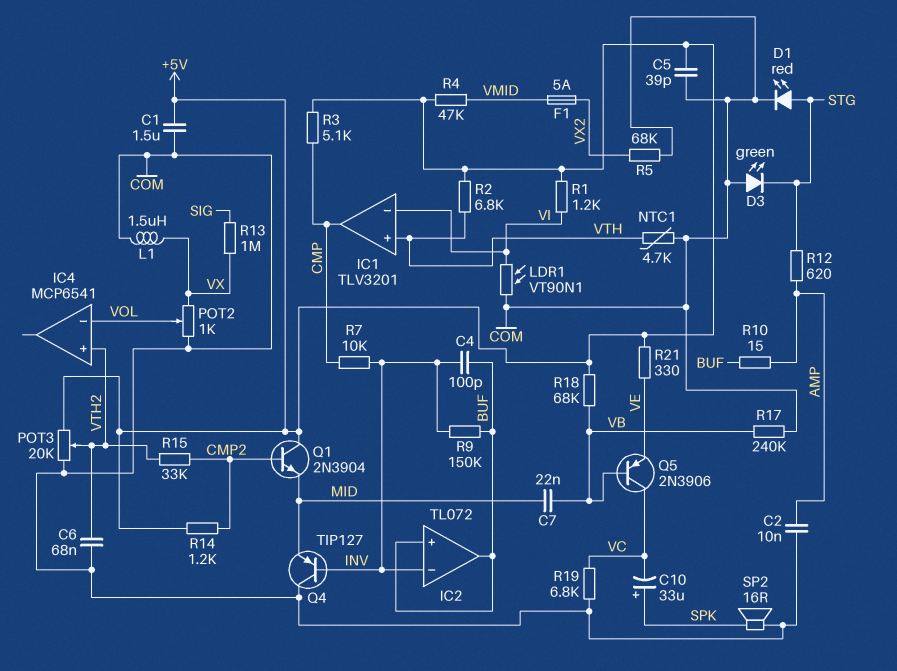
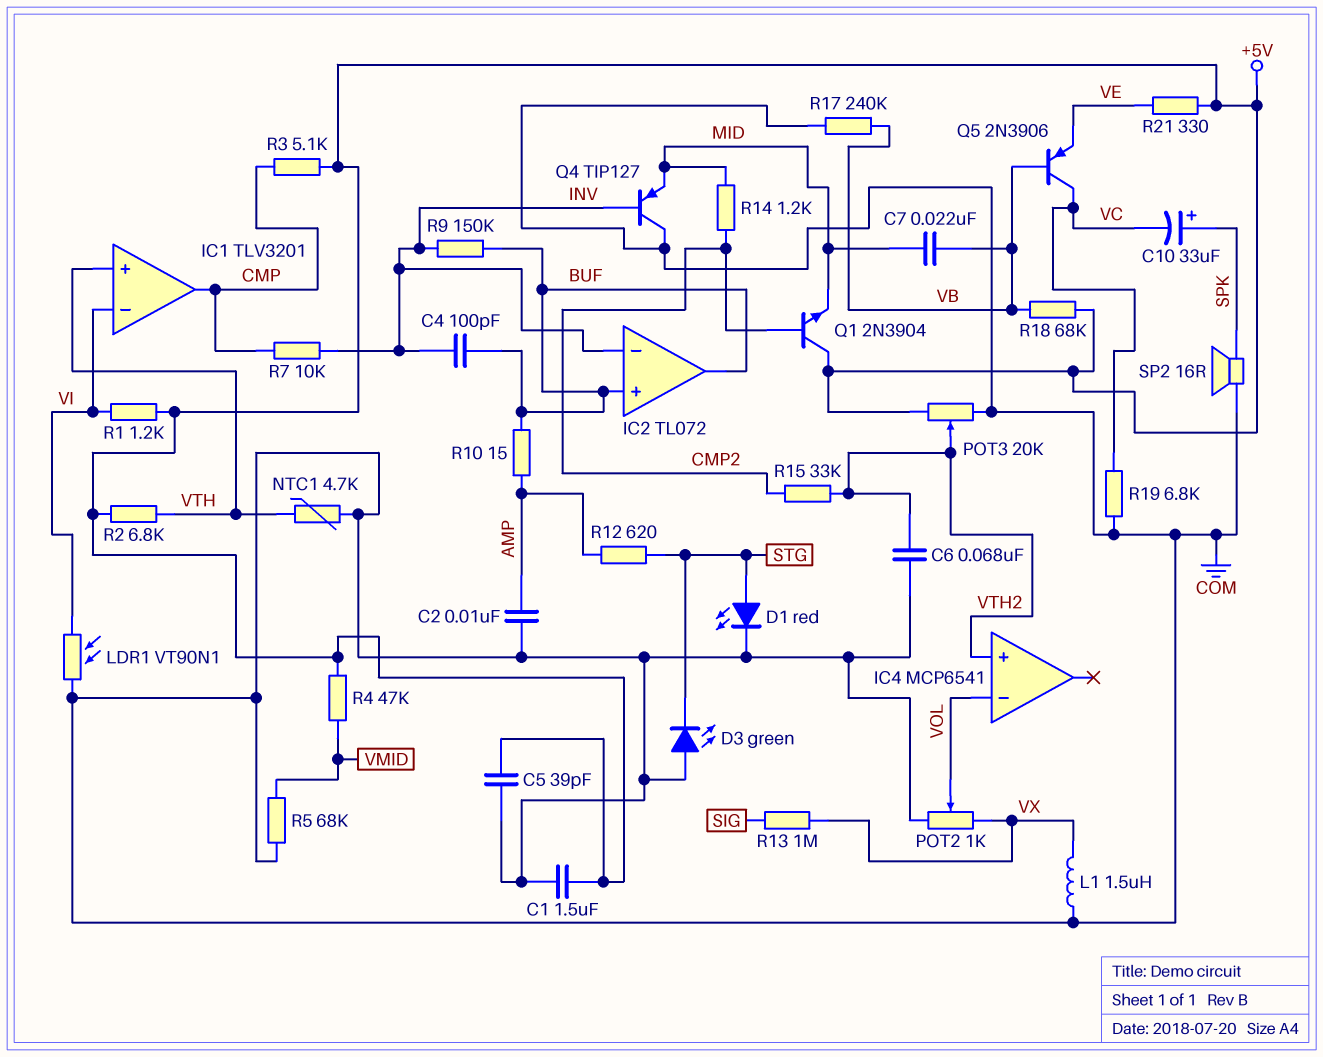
F1: 5A (VMID, VX2) -> none
R5: 68k (COM, VX2) -> 68k (COM, VMID)
R14: 1.2k (+5V, CMP2) -> 1.2k (CMP2, MID)

